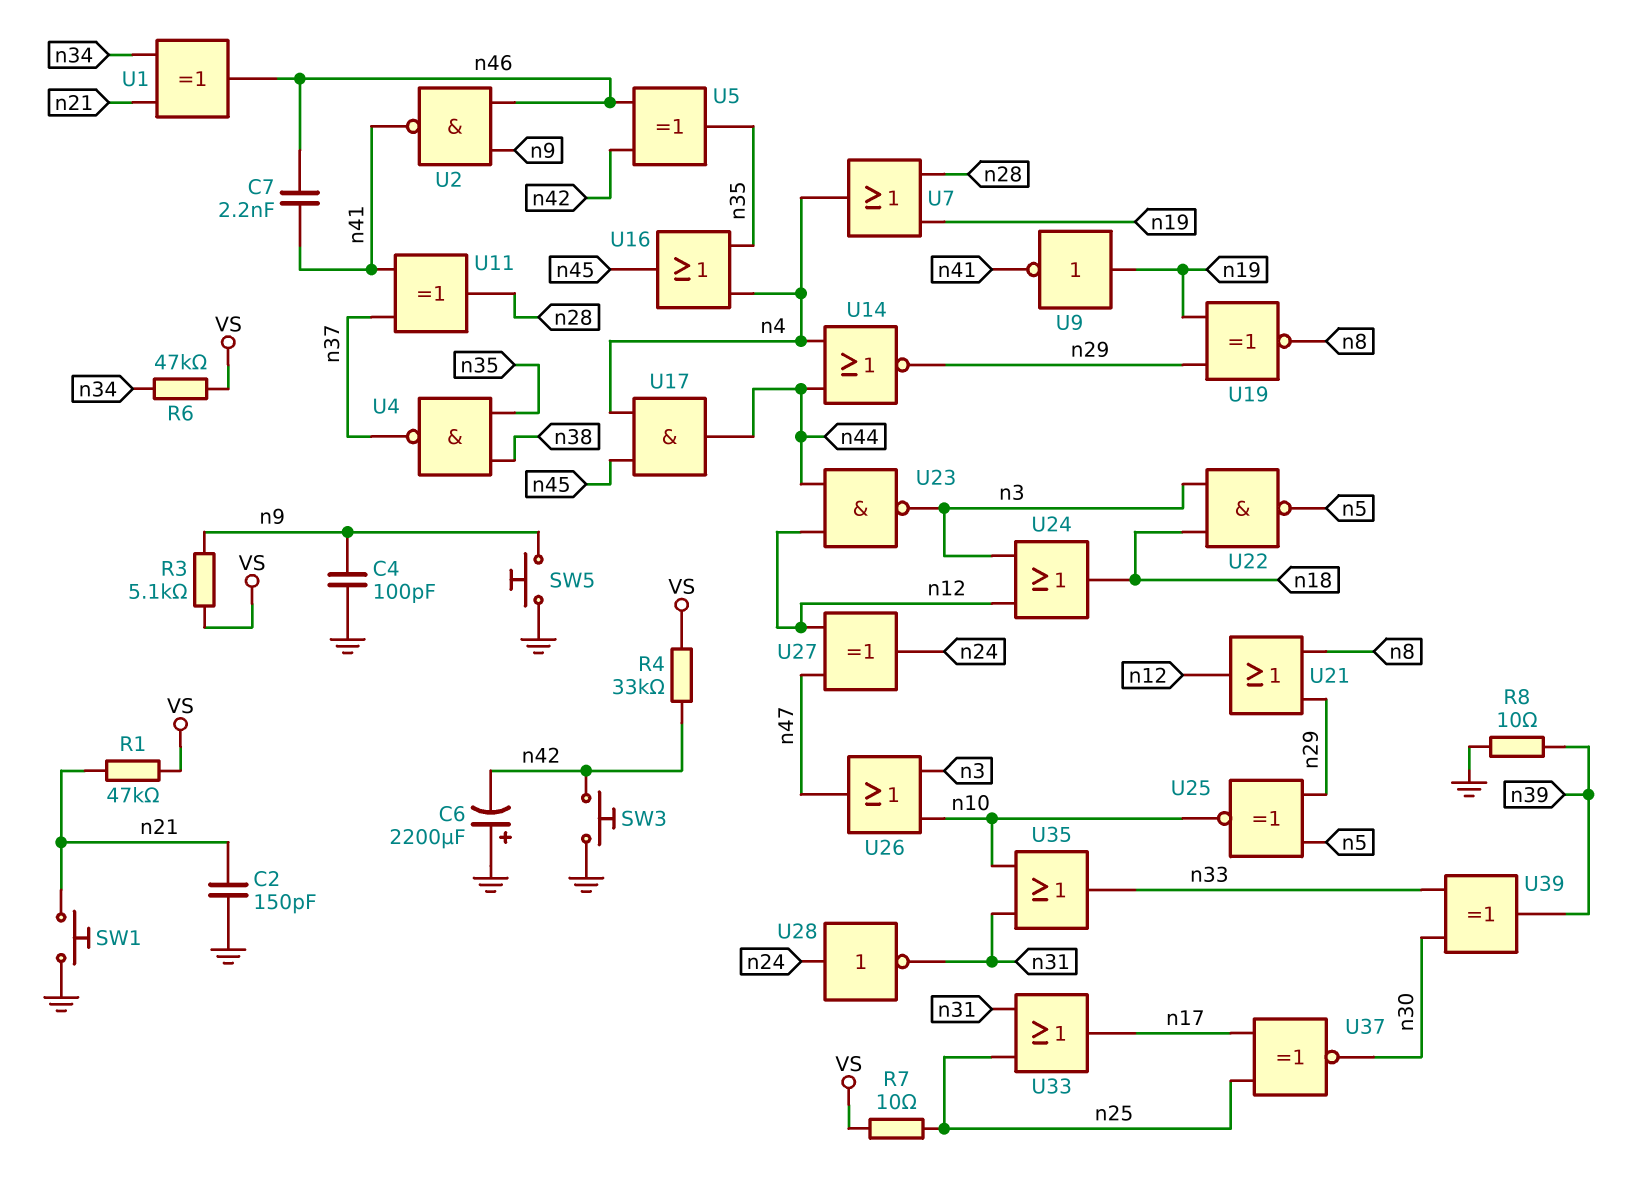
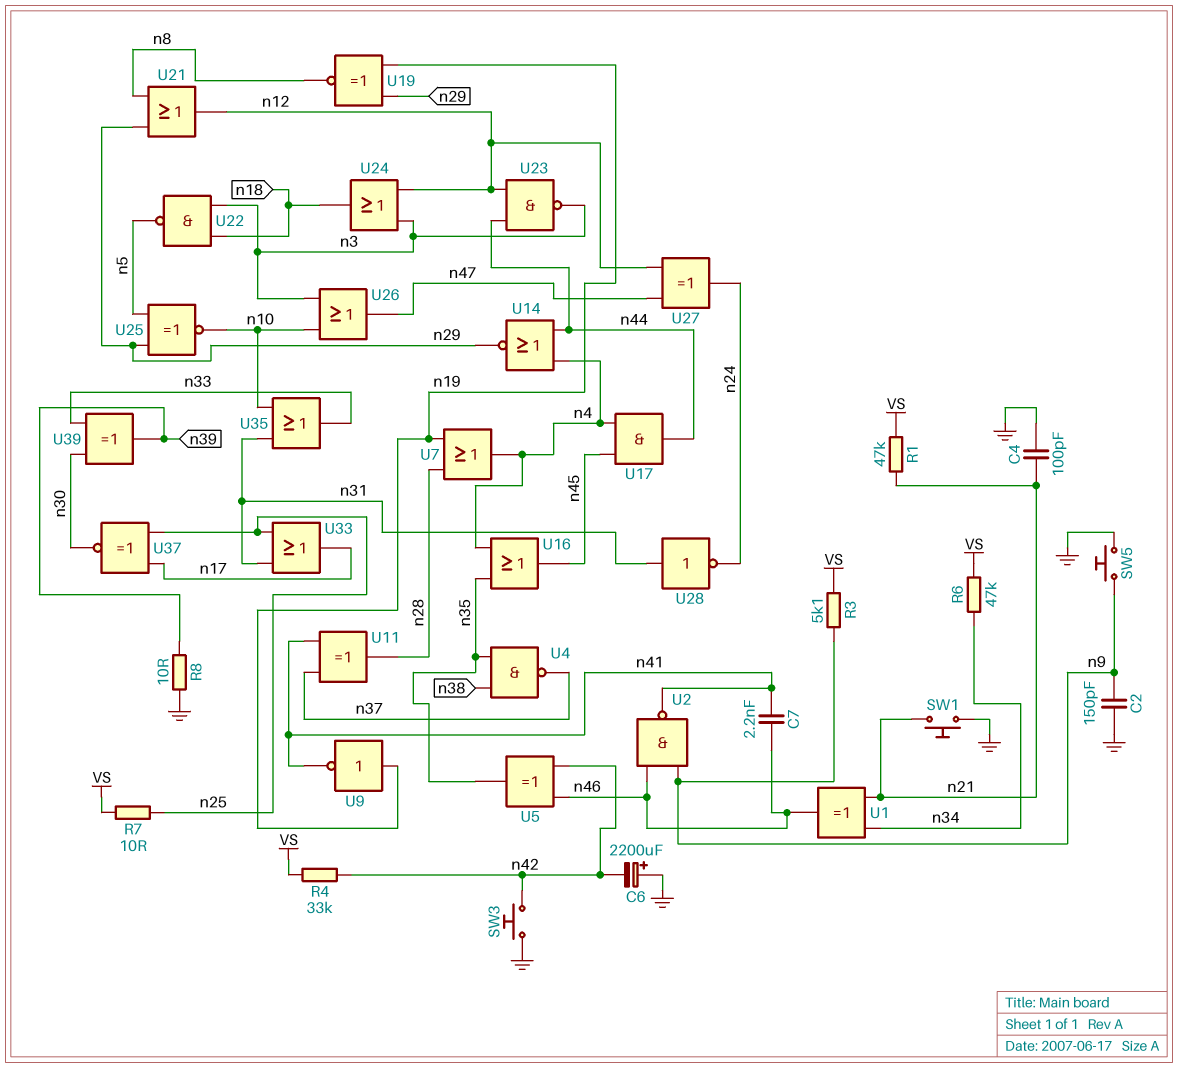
C2: 150pF (GND, n21) -> 150pF (GND, n9)
C4: 100pF (GND, n9) -> 100pF (GND, n21)
U28: NOT (in n24, out n31) -> NOT (in n31, out n24)

